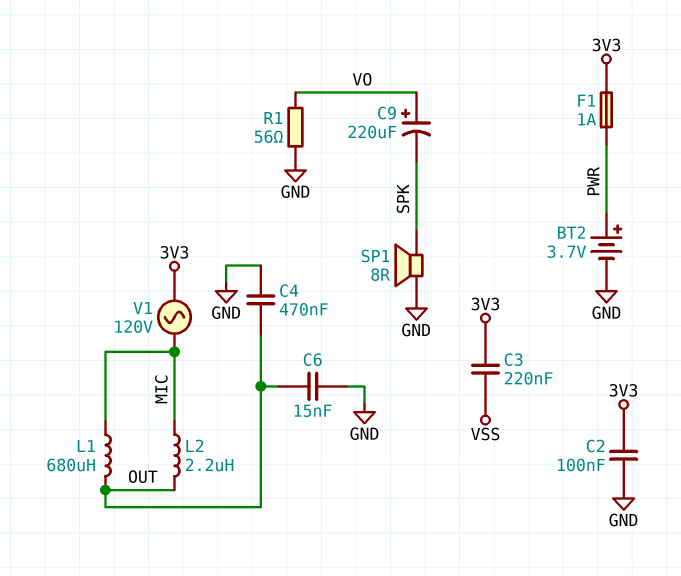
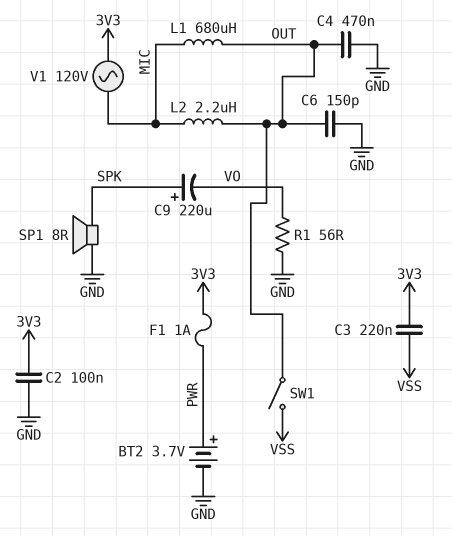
C6: 15nF (GND, OUT) -> 150pF (GND, OUT)
C9: 220uF (plus VO, minus SPK) -> 220uF (plus SPK, minus VO)
SW1: none -> switch (OUT, VSS)

